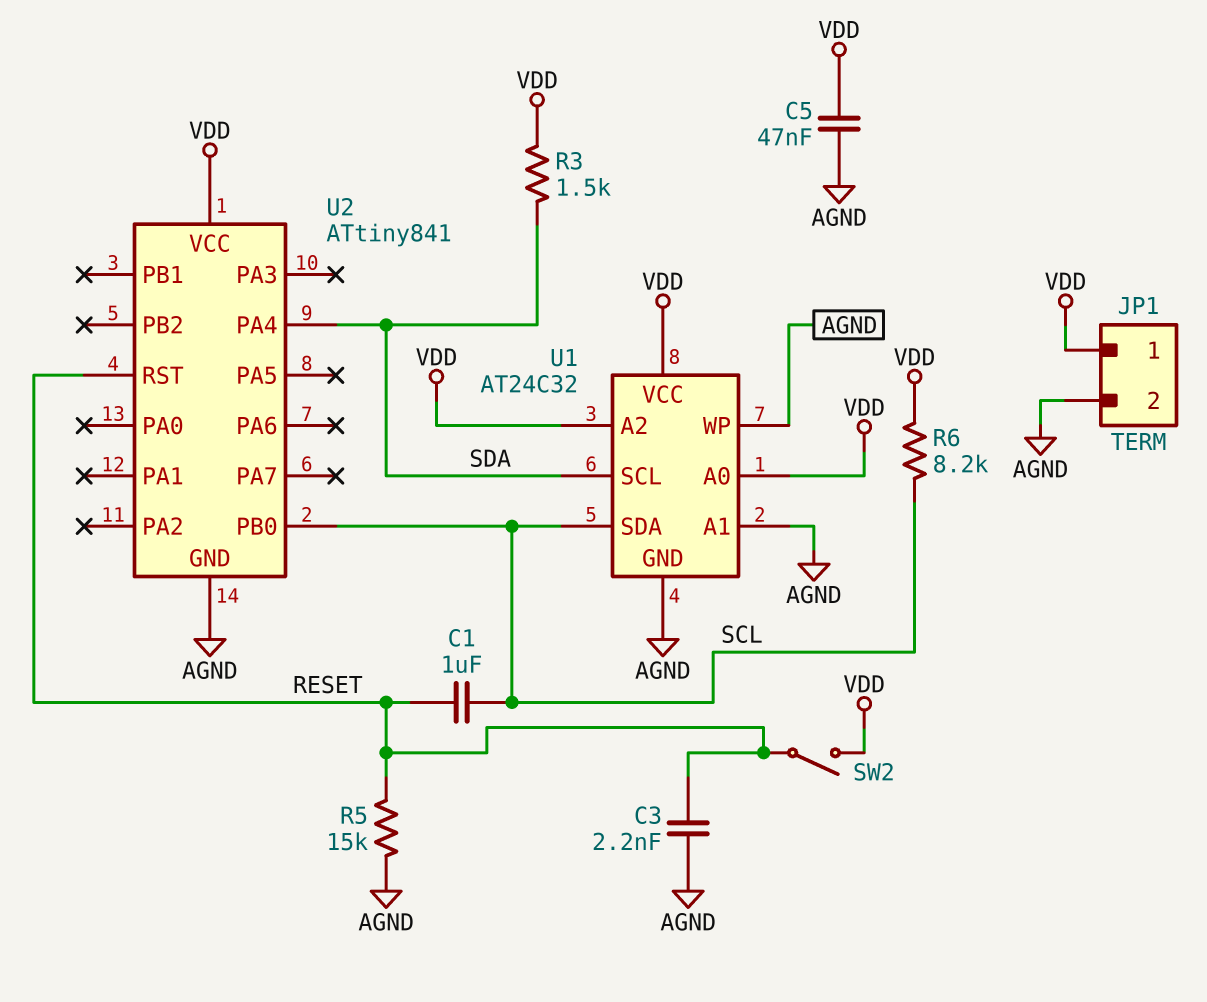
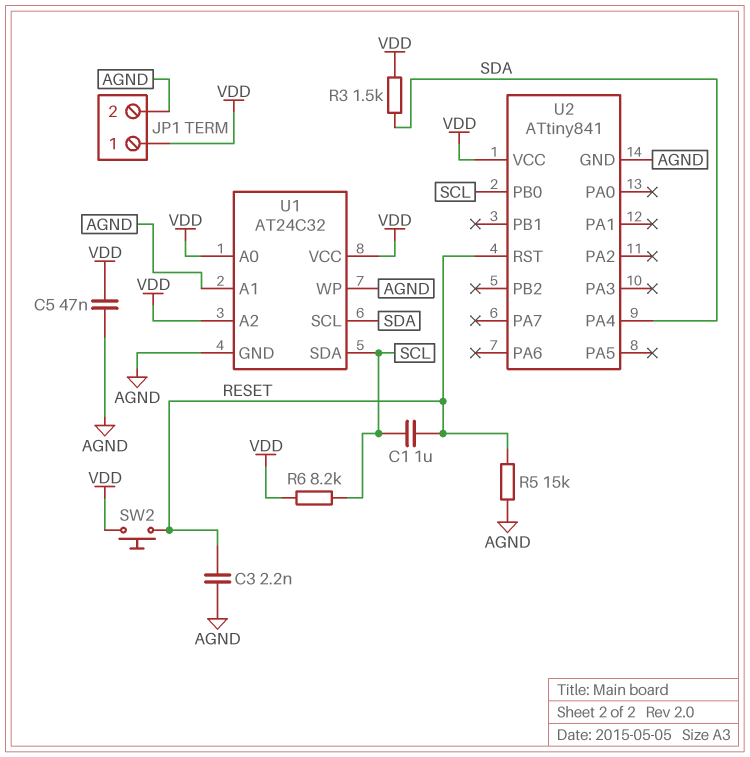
SW2: switch (RESET, VDD) -> button (RESET, VDD)

